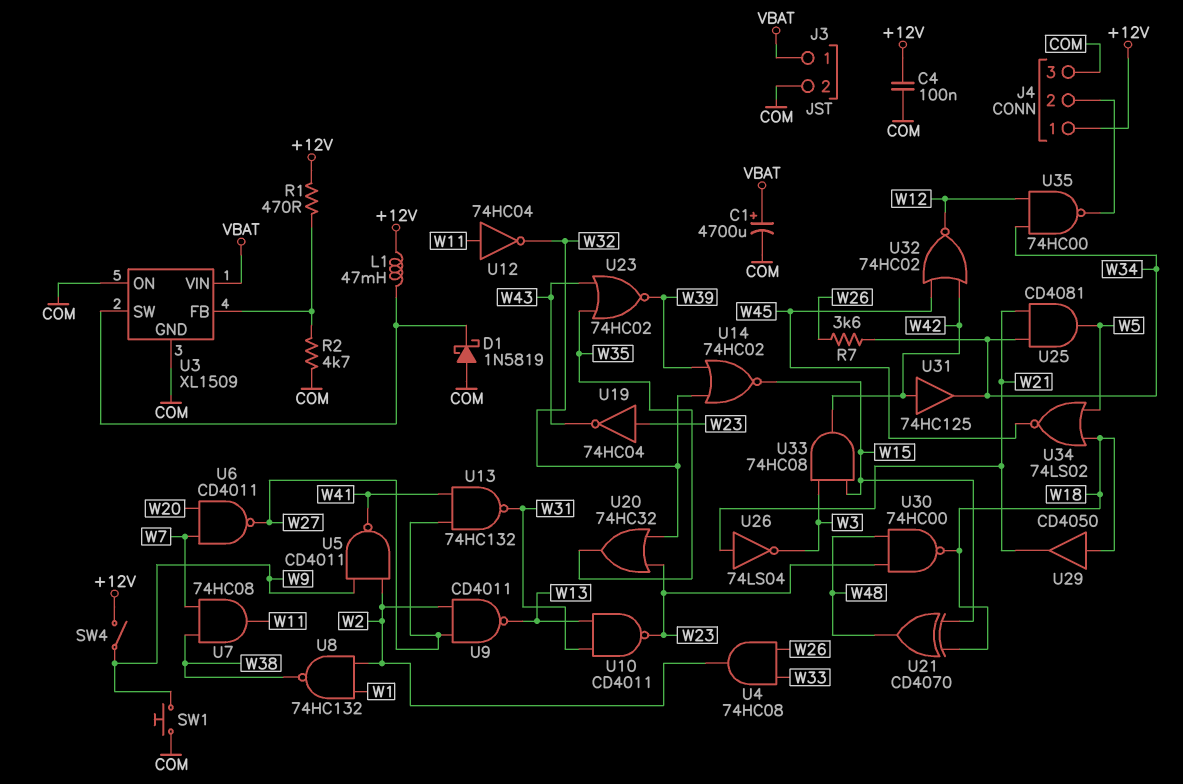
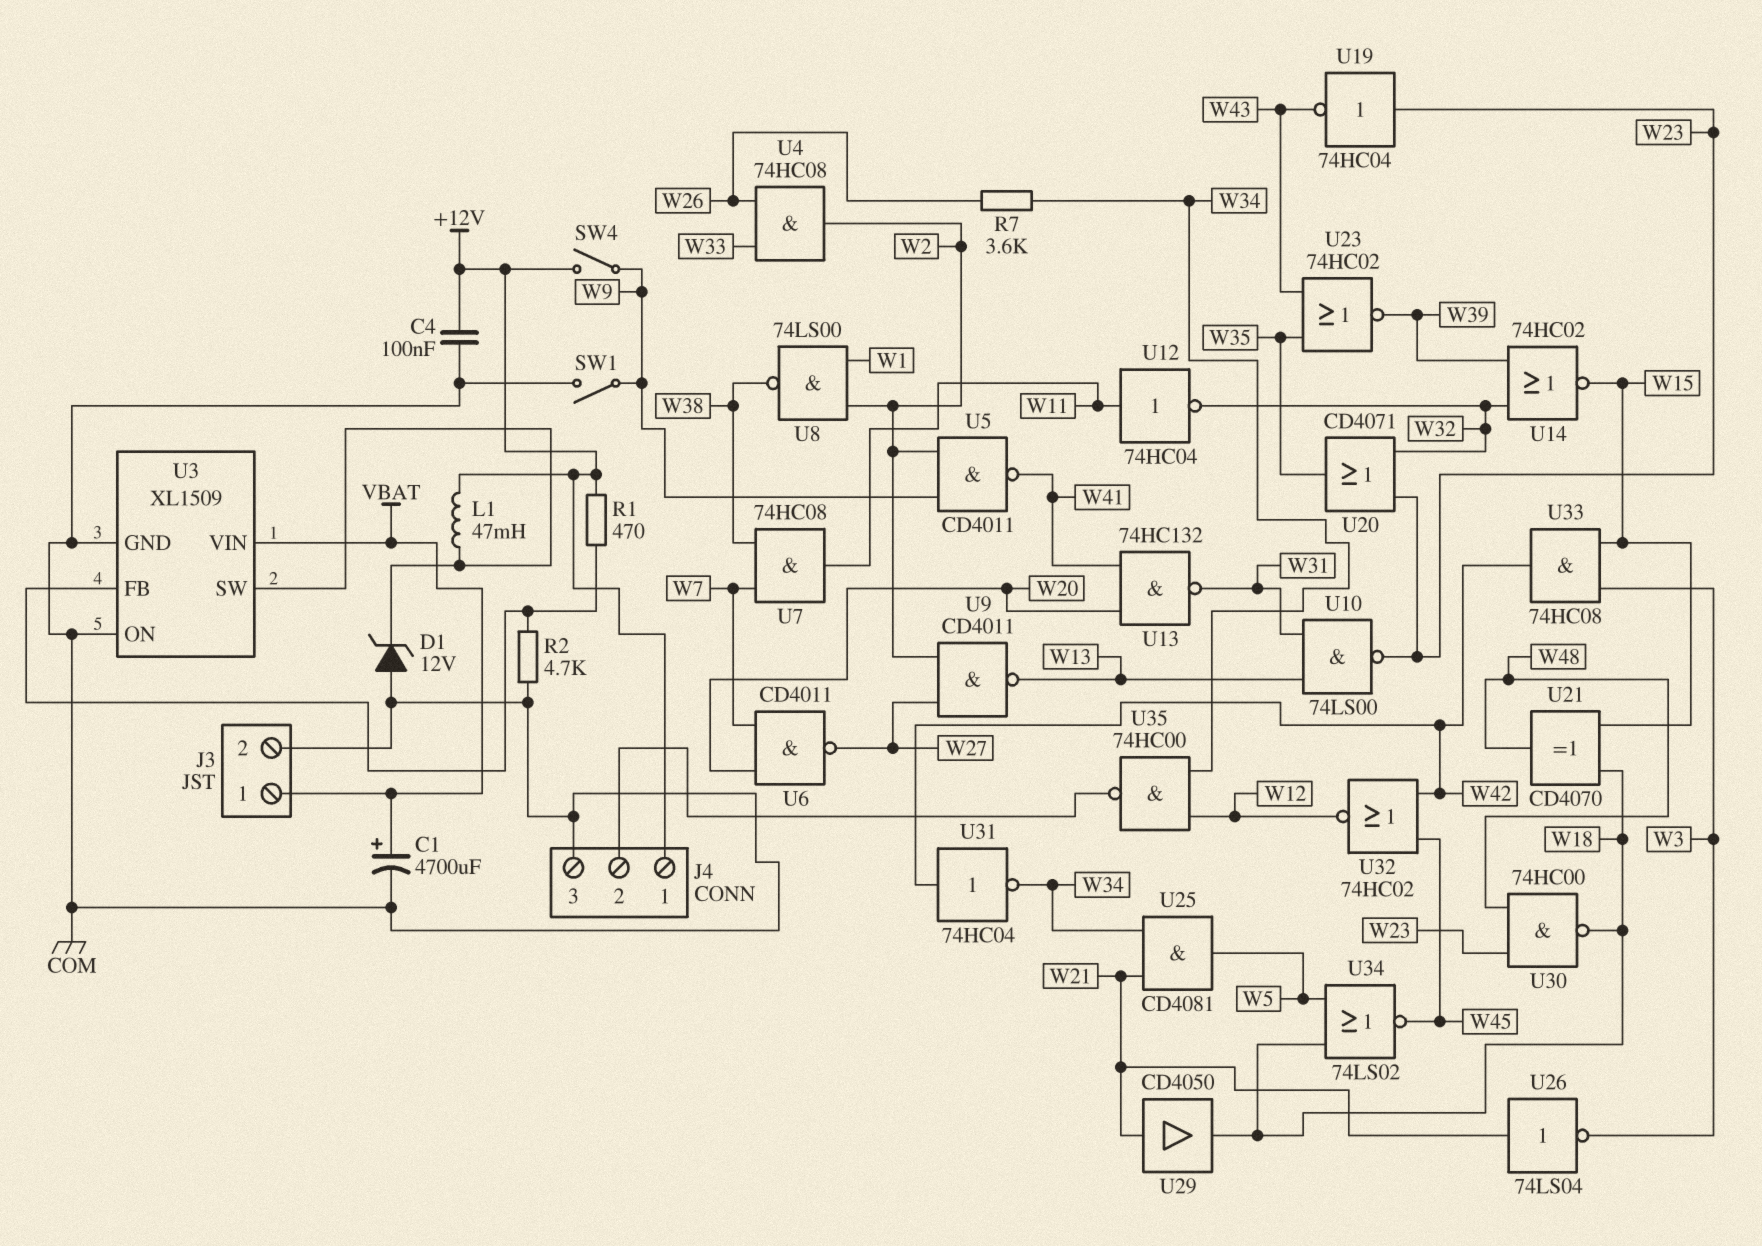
D1: schottky 1N5819 (A COM, K U3/SW) -> zener 12V (A COM, K U3/SW)
SW1: button (COM, W9) -> switch (COM, W9)
U8: NAND 74HC132 (in W1, in W2, out W38) -> NAND 74LS00 (in W1, in W2, out W38)
U10: NAND CD4011 (in W13, in W31, out W23) -> NAND 74LS00 (in W13, in W31, out W23)
U13: NAND 74HC132 (in W27, in W41, out W31) -> NAND 74HC132 (in W20, in W41, out W31)
U20: OR 74HC32 (in W23, in W32, out W35) -> OR CD4071 (in W23, in W32, out W35)
U29: buffer CD4050 (in W18, out W21) -> buffer CD4050 (in W21, out W18)
U31: buffer 74HC125 (in W42, out W34) -> NOT 74HC04 (in W42, out W34)

